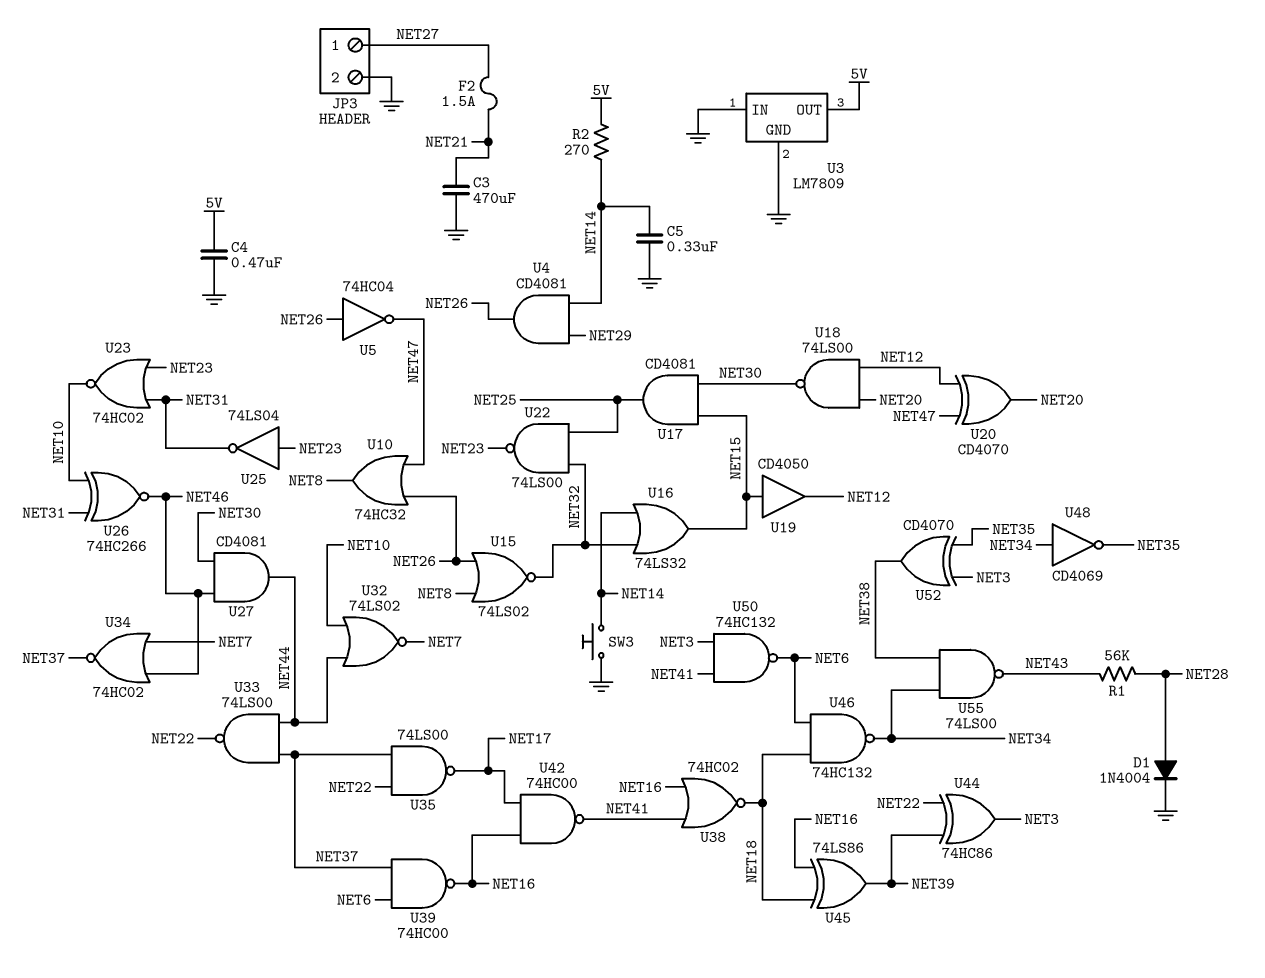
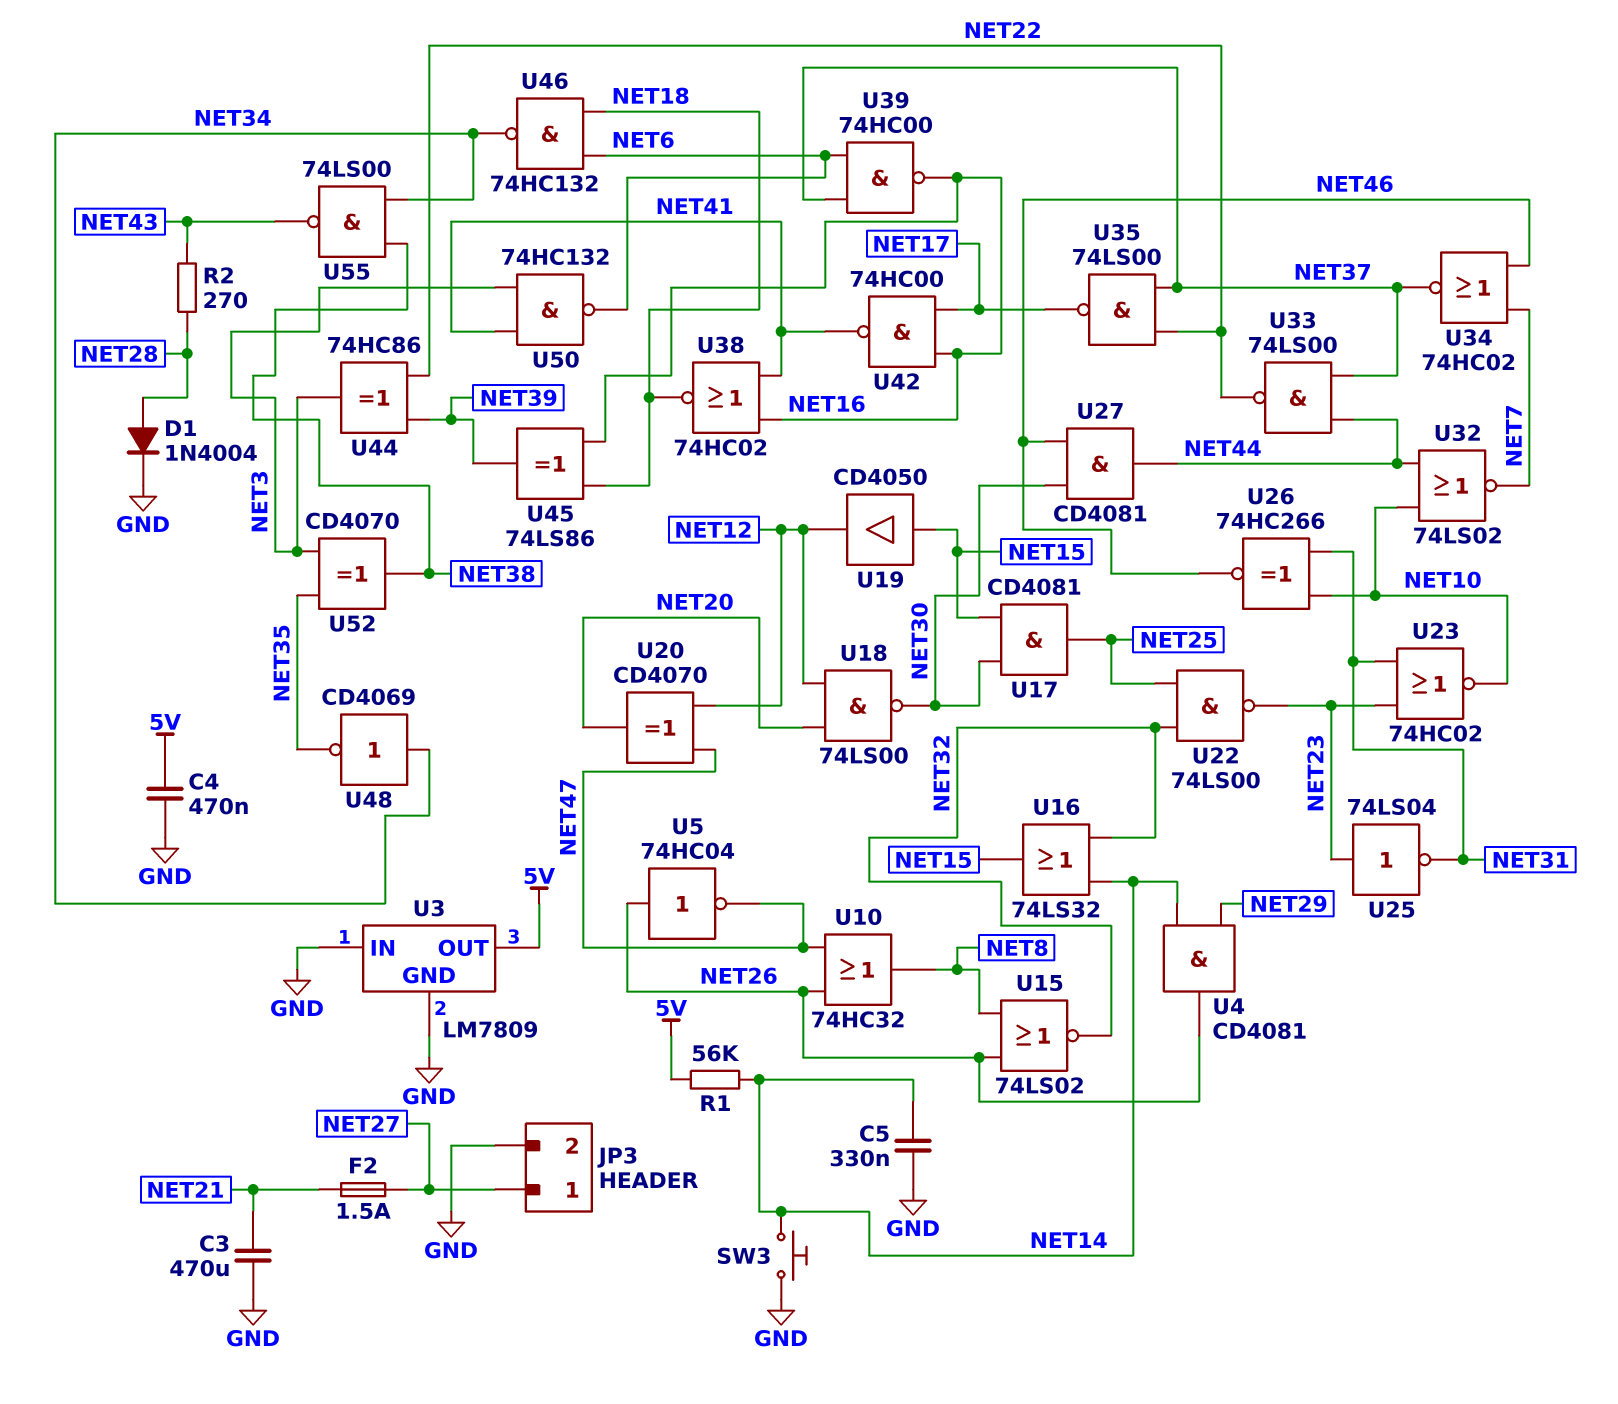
R1: 56k (NET28, NET43) -> 56k (5V, NET14)
R2: 270 (5V, NET14) -> 270 (NET28, NET43)

